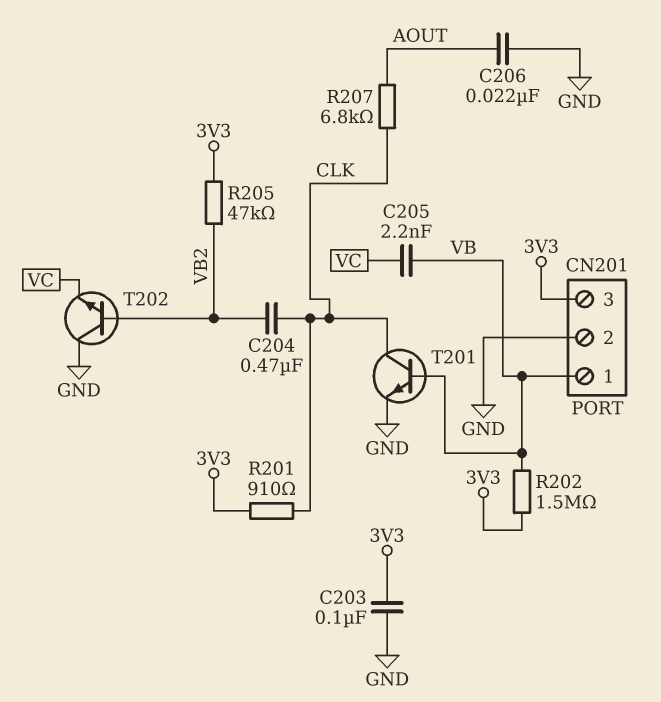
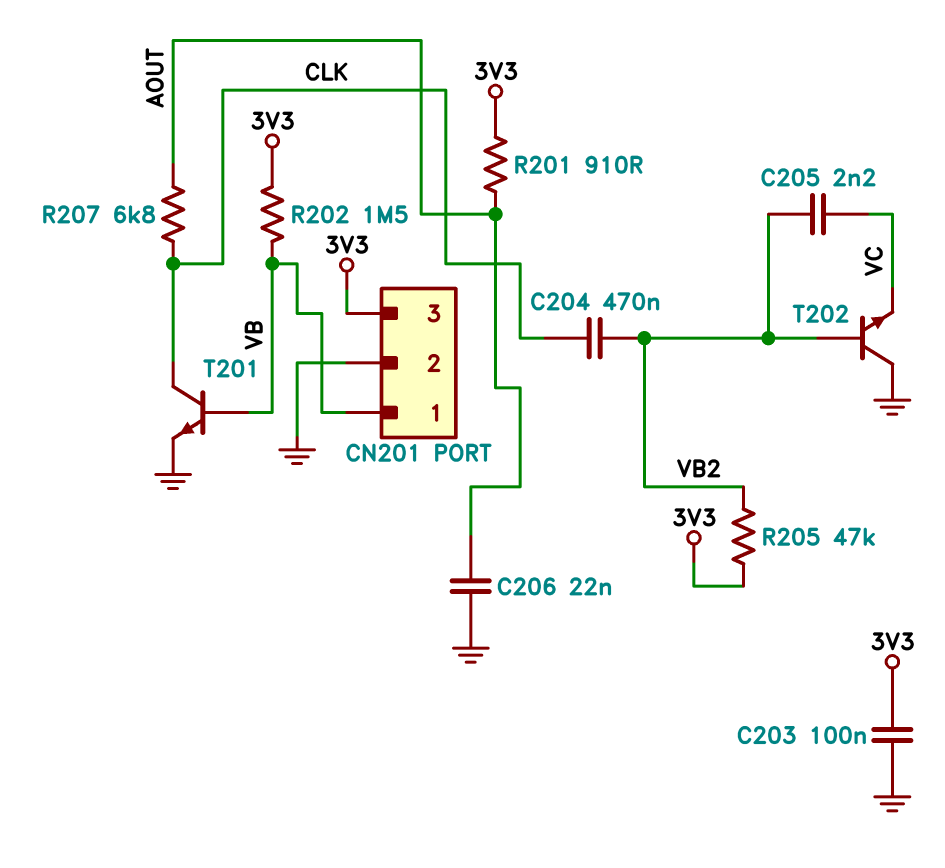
C205: 2.2nF (VB, VC) -> 2.2nF (VB2, VC)
R201: 910 (3V3, CLK) -> 910 (3V3, AOUT)

